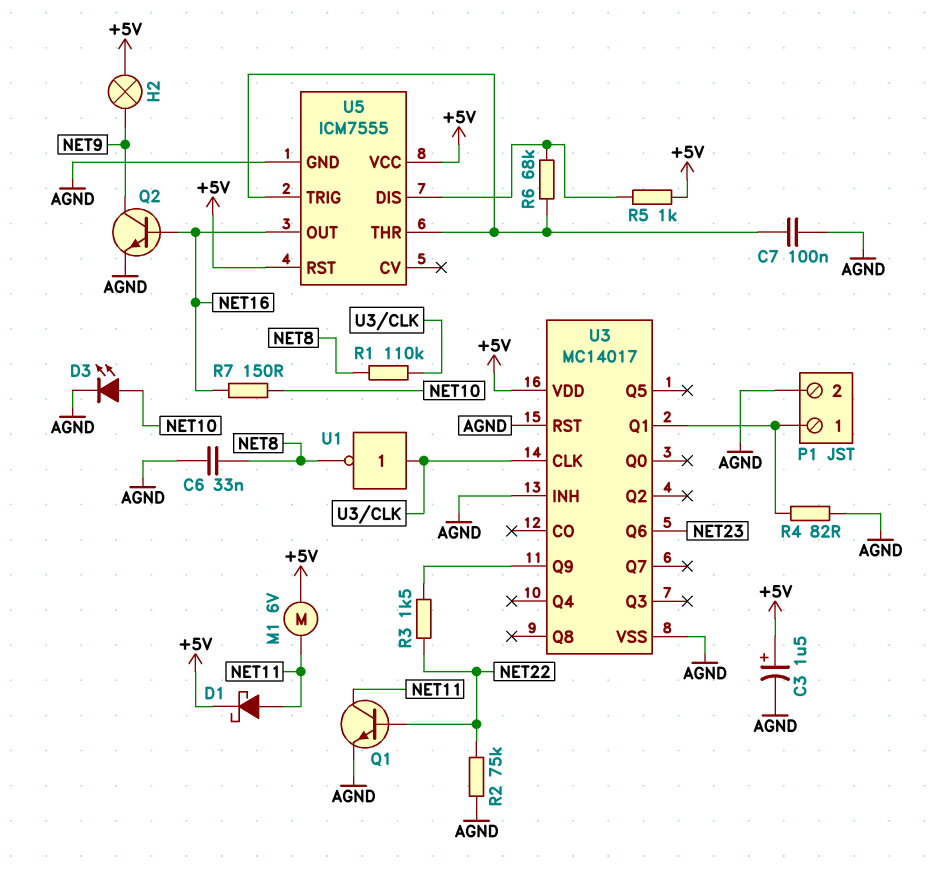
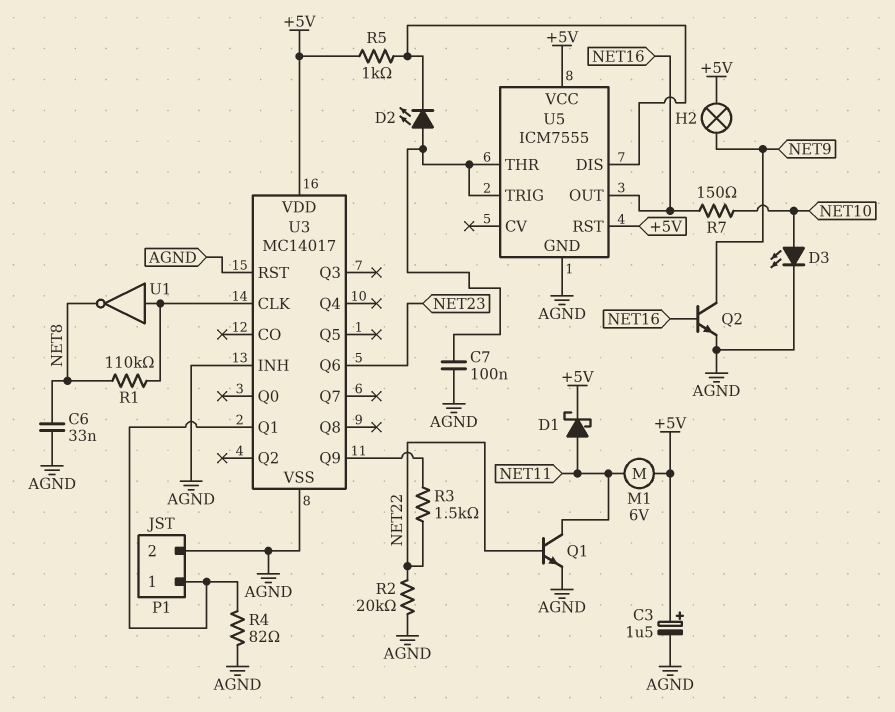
D2: none -> LED (A U5/THR, K U5/DIS)
R2: 75k (AGND, NET22) -> 20k (AGND, NET22)
R6: 68k (U5/DIS, U5/THR) -> none

